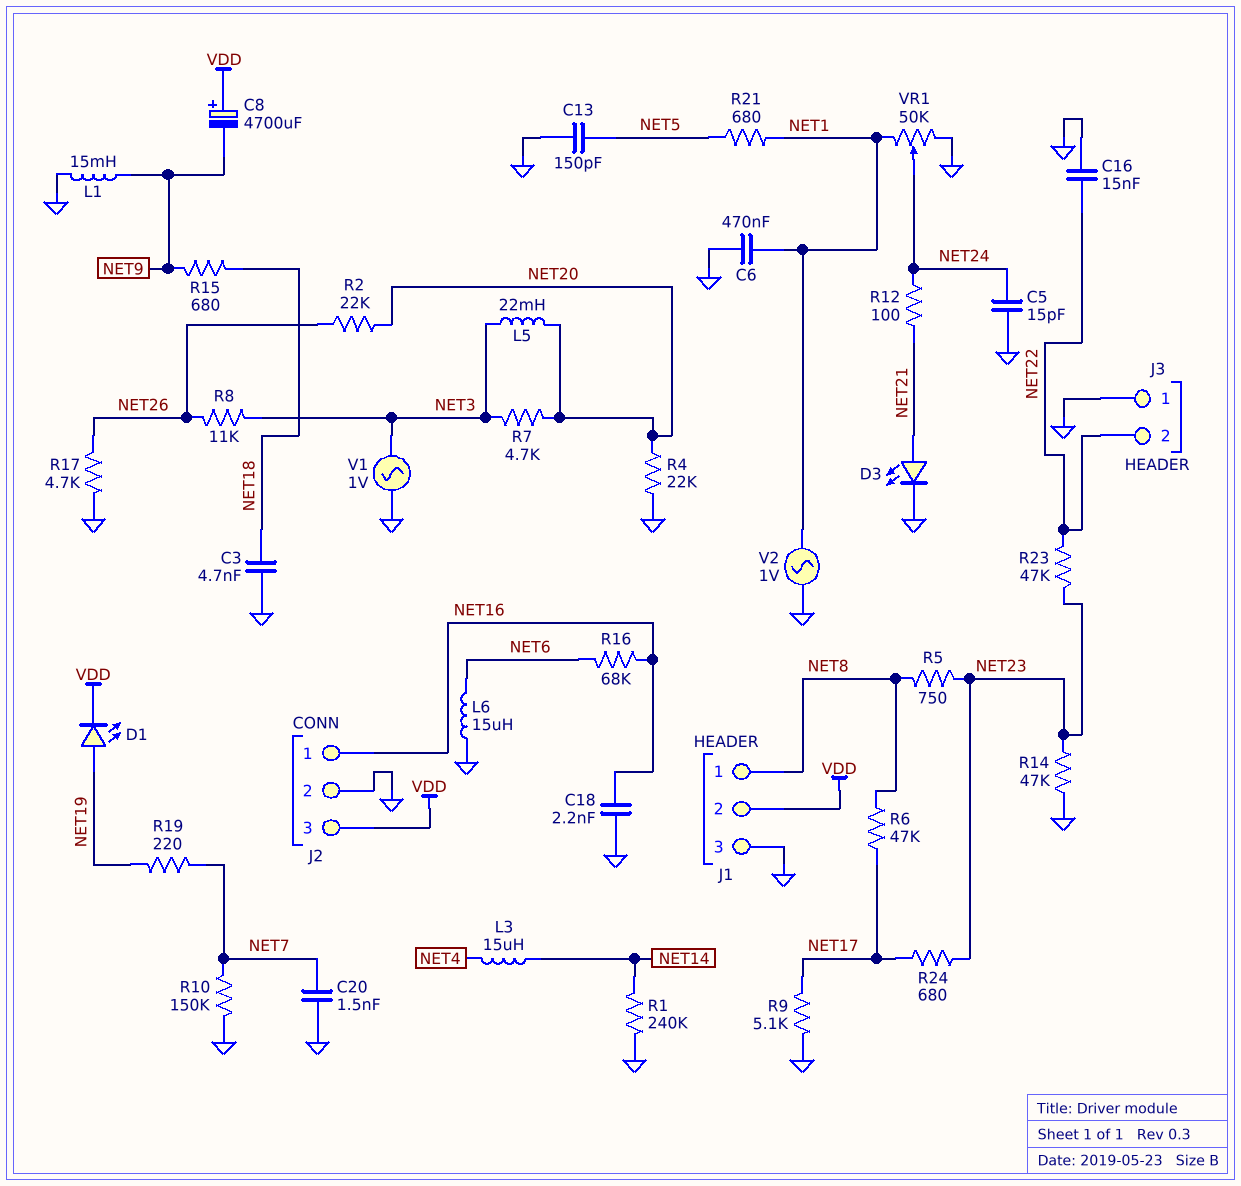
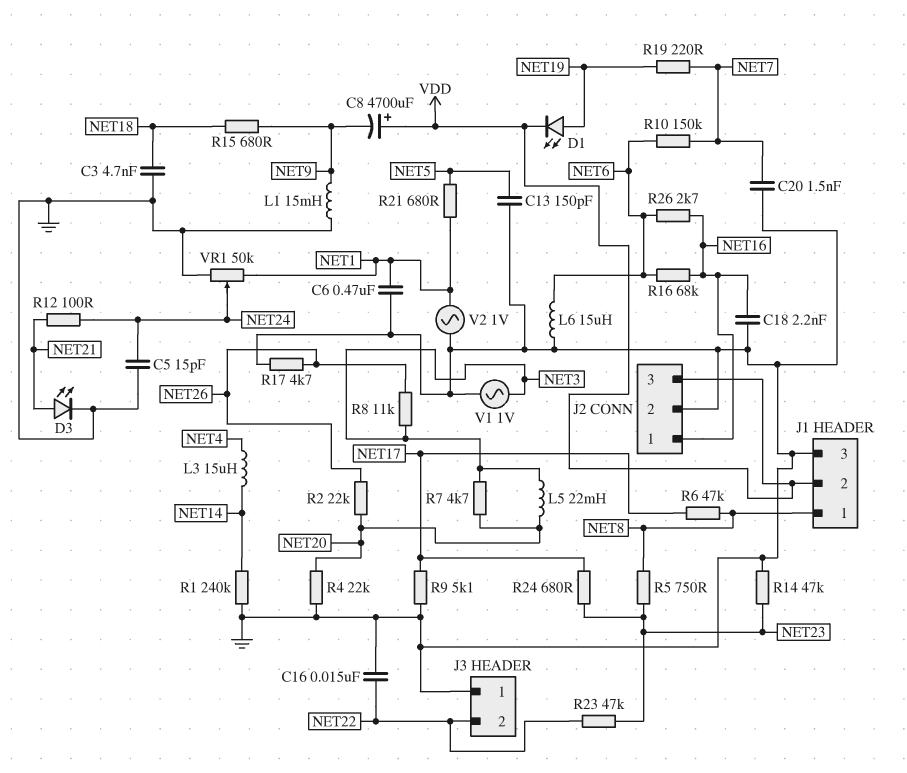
R10: 150k (GND, NET7) -> 150k (NET6, NET7)
R26: none -> 2.7k (NET6, NET16)

